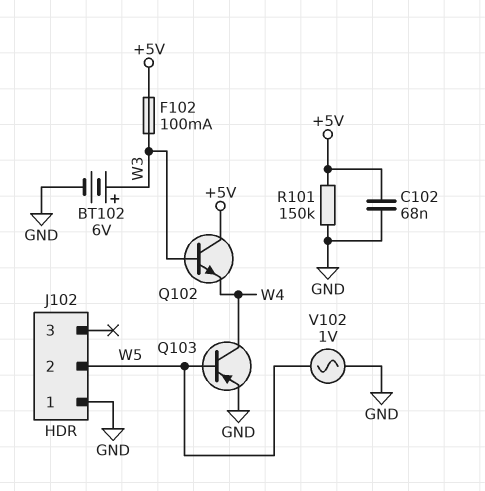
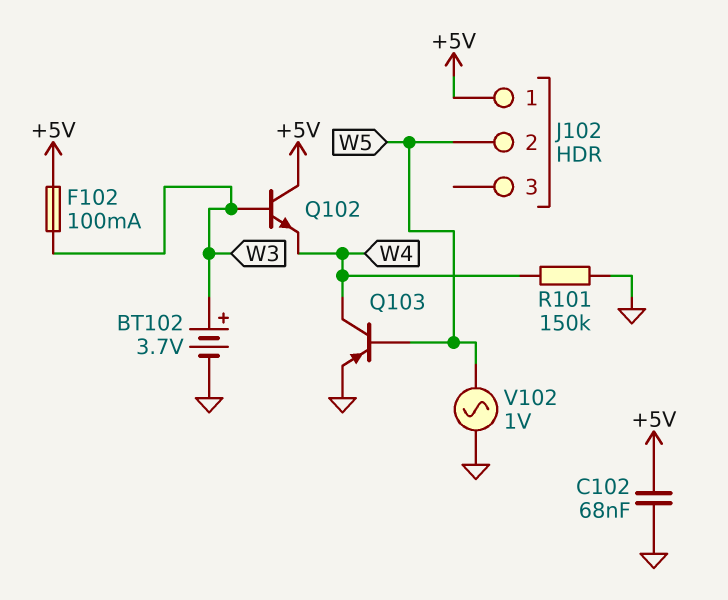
BT102: 6V (plus W3, minus GND) -> 3.7V (plus W3, minus GND)
J102 pin 1: GND -> +5V
R101: 150k (+5V, GND) -> 150k (GND, W4)

